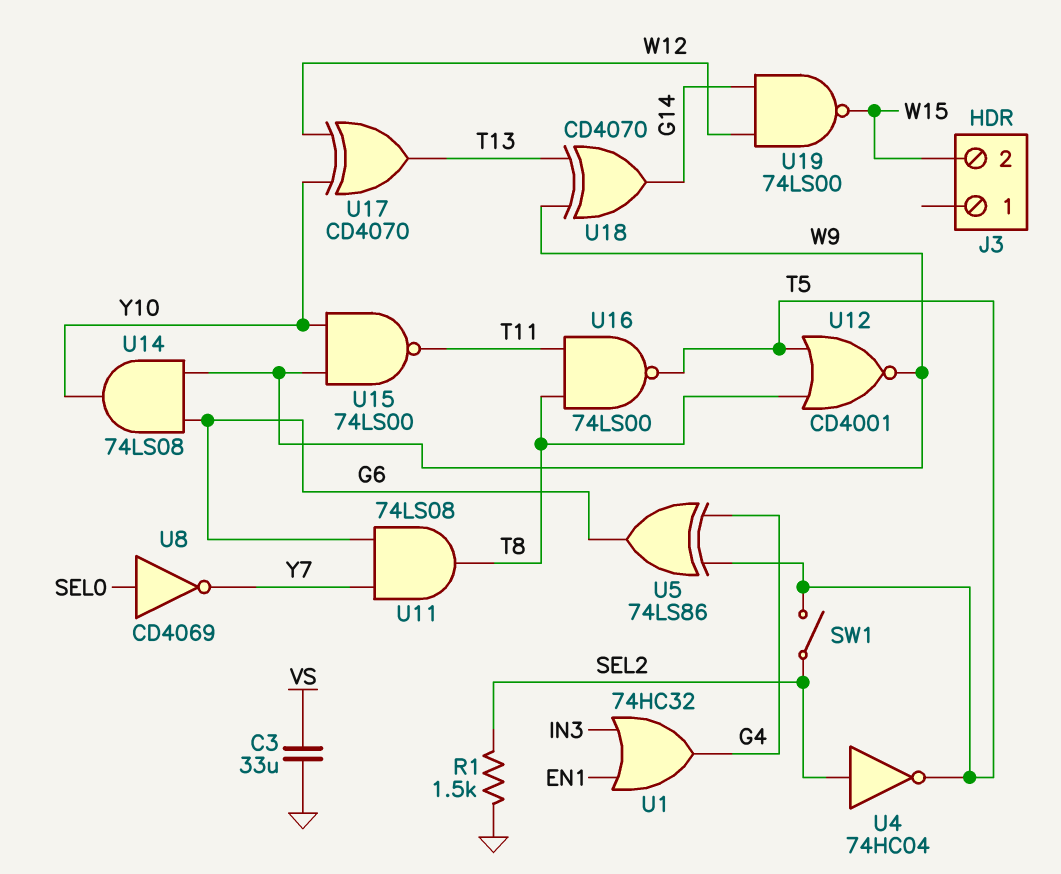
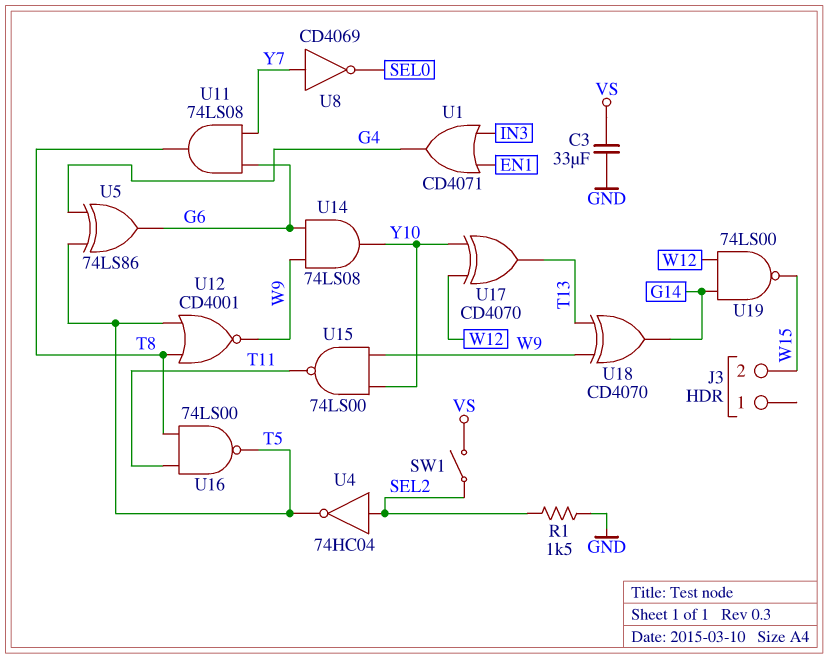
SW1: switch (SEL2, T5) -> switch (SEL2, VS)
U1: OR 74HC32 (in EN1, in IN3, out G4) -> OR CD4071 (in EN1, in IN3, out G4)
U8: NOT CD4069 (in SEL0, out Y7) -> NOT CD4069 (in Y7, out SEL0)

